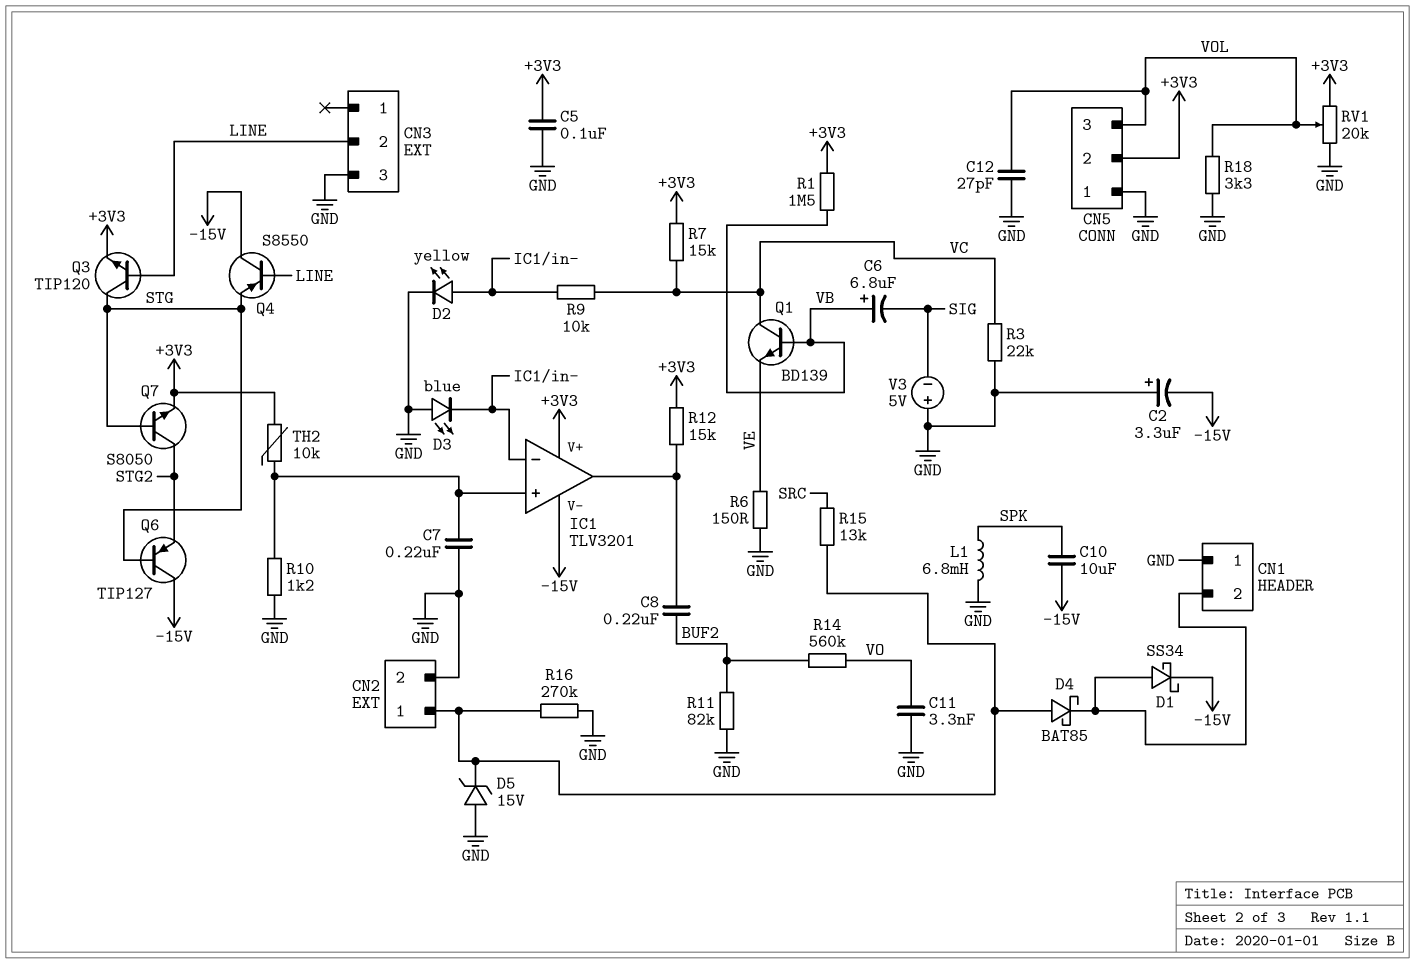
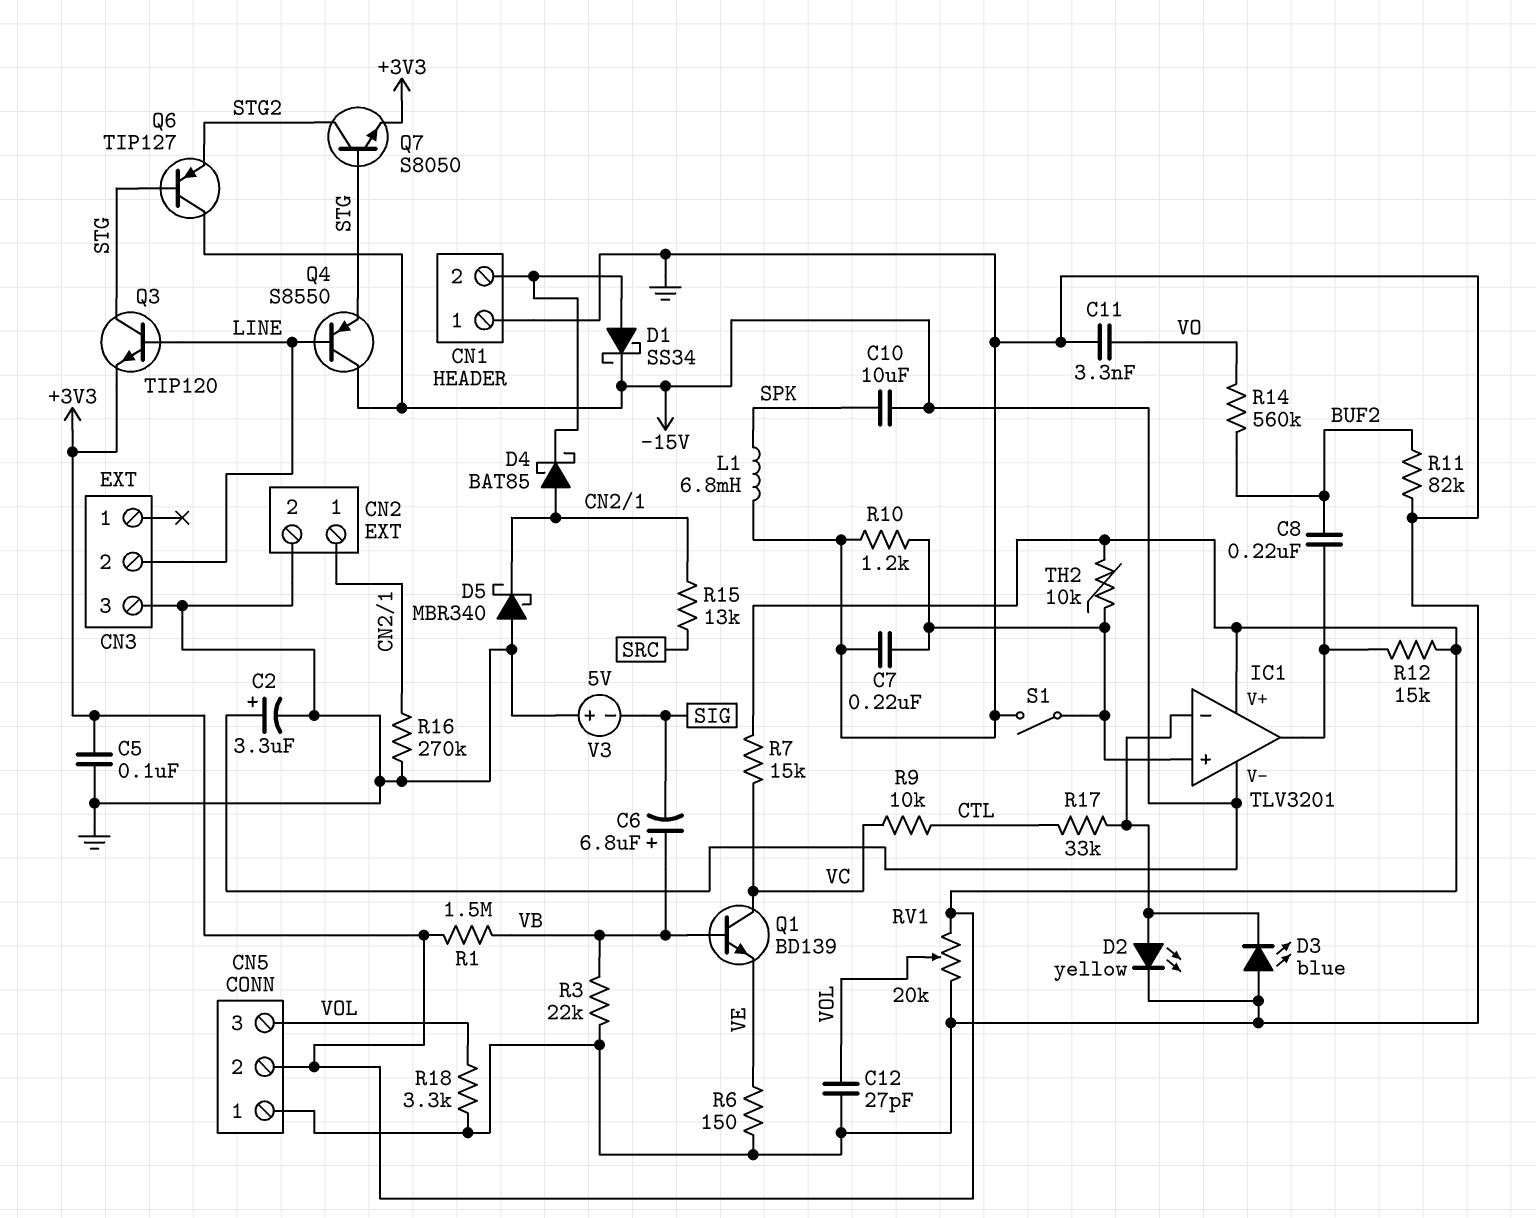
C2: 3.3uF (plus GND, minus -15V) -> 3.3uF (plus -15V, minus GND)
D5: zener 15V (A GND, K CN2/1) -> schottky MBR340 (A GND, K CN2/1)
R3: 22k (GND, VC) -> 22k (GND, VB)
R9: 10k (IC1/in-, VC) -> 10k (CTL, VC)
R17: none -> 33k (CTL, IC1/in-)
S1: none -> switch (GND, IC1/in+)

